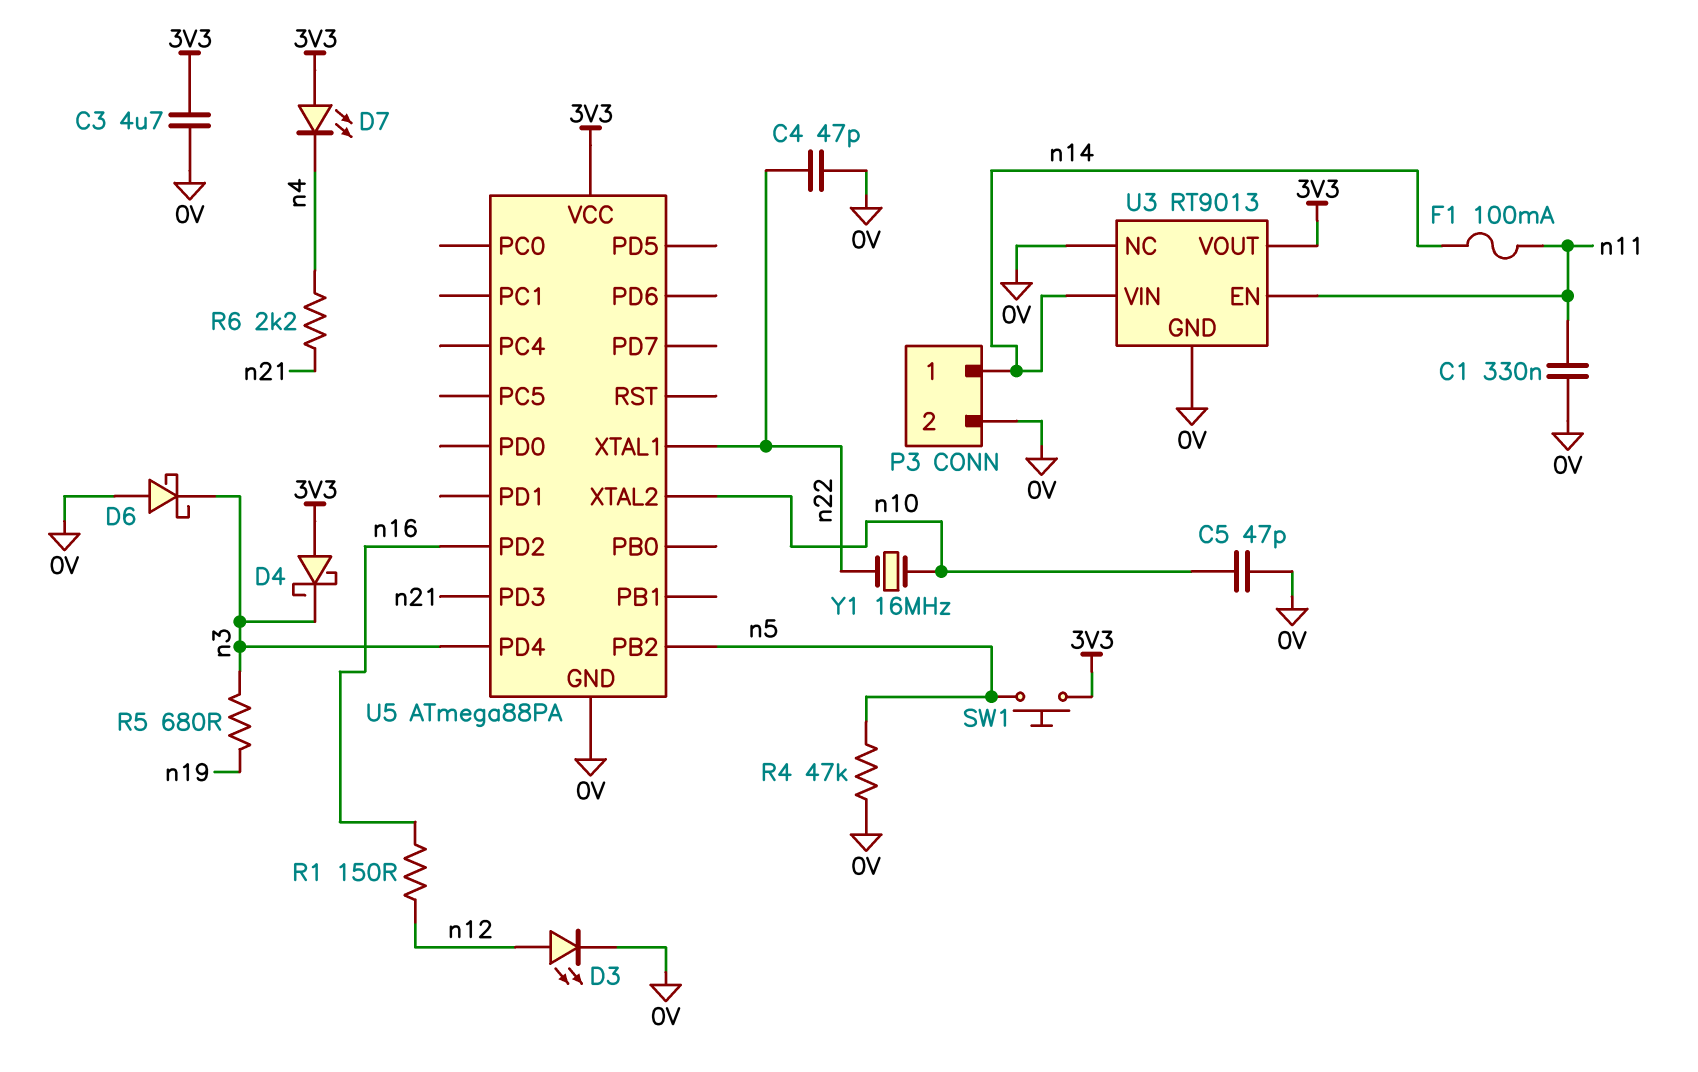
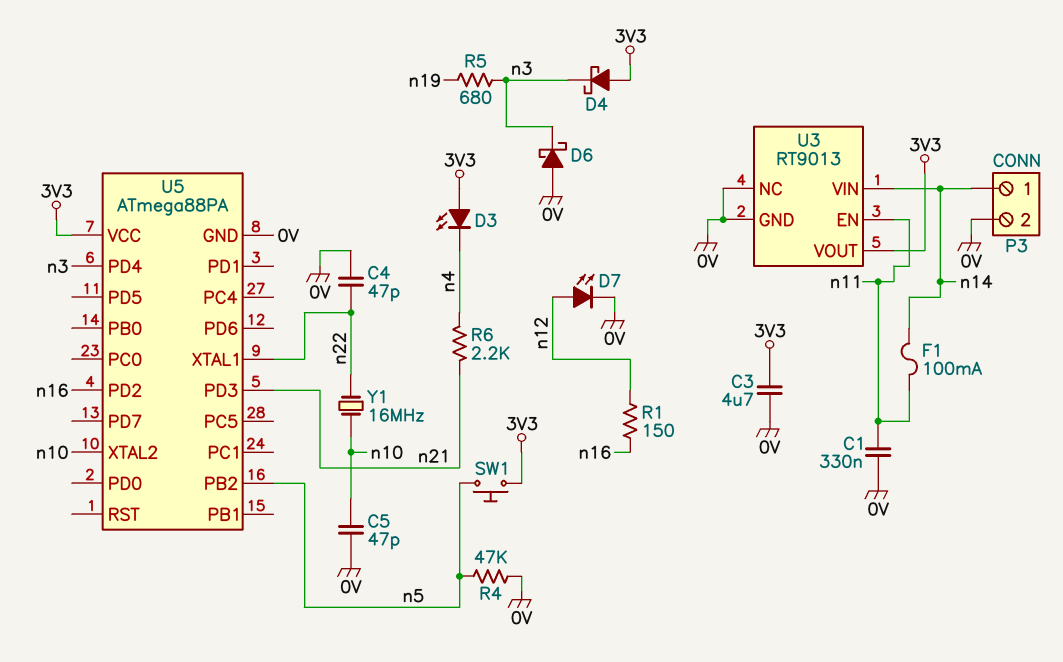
D3: LED (A n12, K 0V) -> LED (A 3V3, K n4)
D7: LED (A 3V3, K n4) -> LED (A n12, K 0V)

